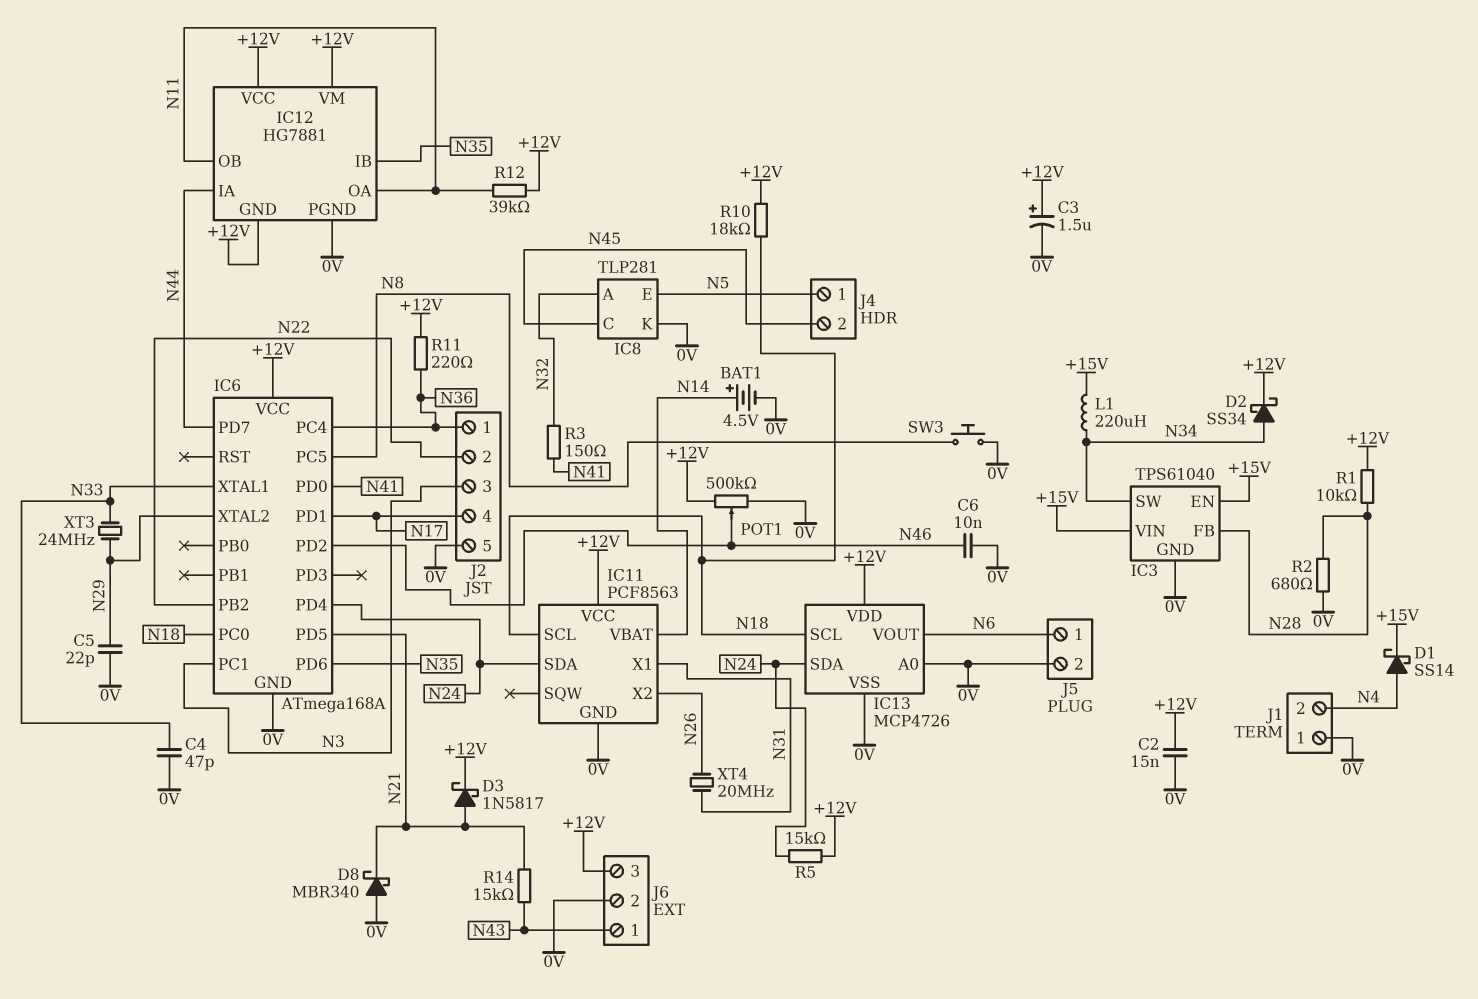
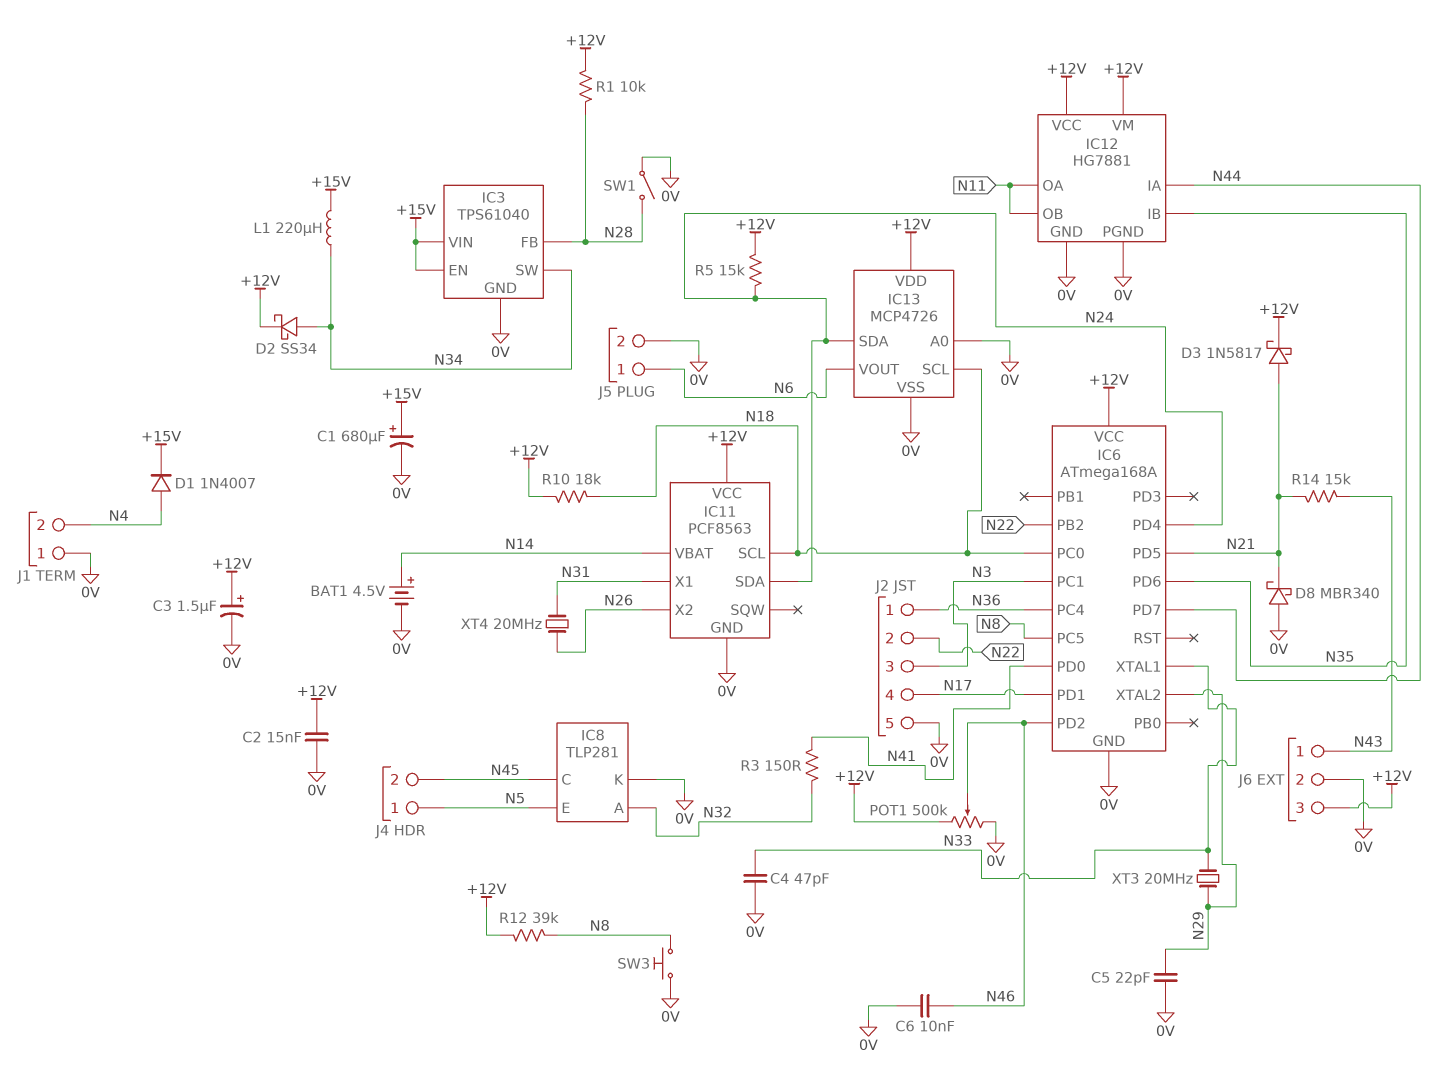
C1: none -> 680uF (plus +15V, minus 0V)
D1: schottky SS14 (A N4, K +15V) -> diode 1N4007 (A N4, K +15V)
IC12 pin GND: +12V -> 0V
R2: 680 (0V, N28) -> none
R11: 220 (+12V, N36) -> none
R12: 39k (+12V, N11) -> 39k (+12V, N8)
SW1: none -> switch (0V, N28)
XT3: 24MHz (N29, N33) -> 20MHz (N29, N33)

